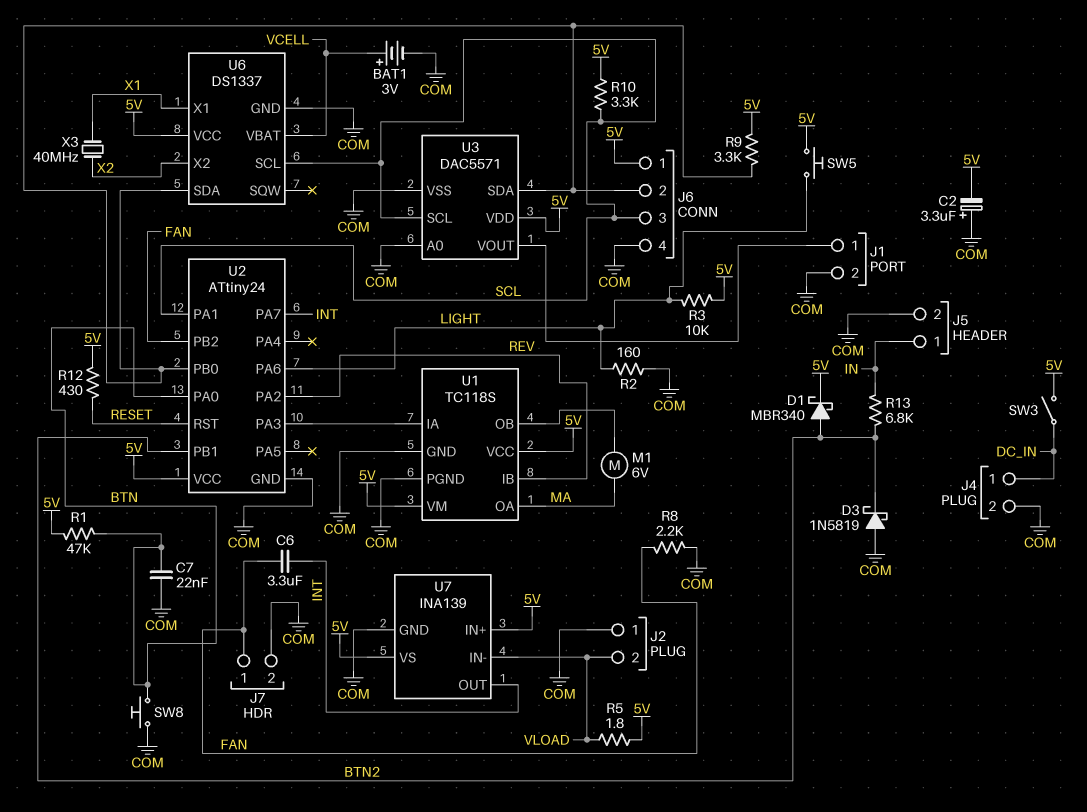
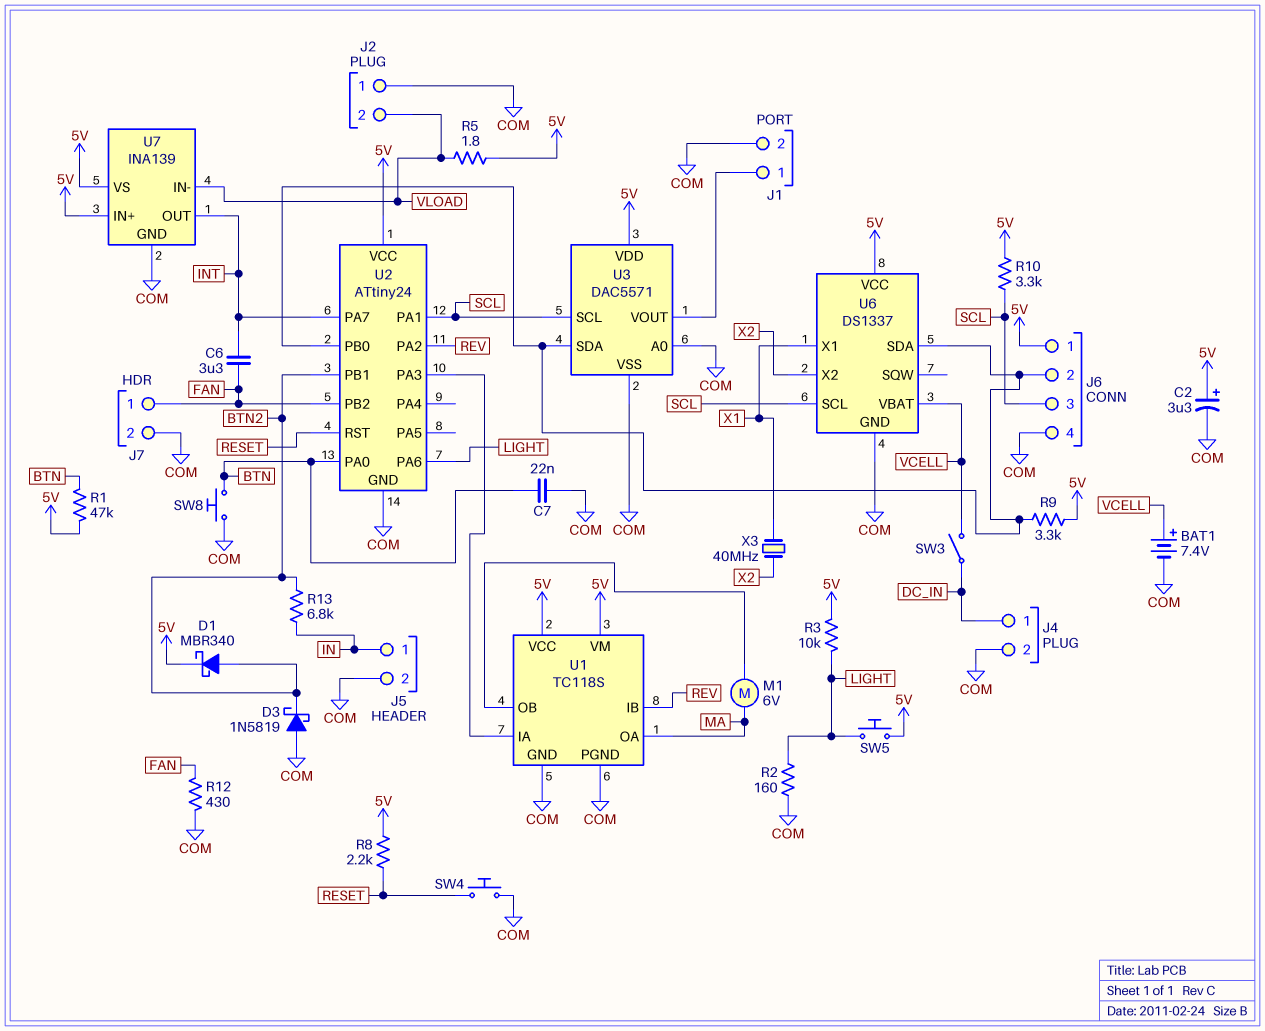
BAT1: 3V (plus VCELL, minus COM) -> 7.4V (plus VCELL, minus COM)
C2: 3.3uF (plus COM, minus 5V) -> 3.3uF (plus 5V, minus COM)
R8: 2.2k (COM, FAN) -> 2.2k (5V, RESET)
R12: 430 (5V, RESET) -> 430 (COM, FAN)
SW3: switch (5V, DC_IN) -> switch (DC_IN, VCELL)
SW4: none -> button (COM, RESET)

